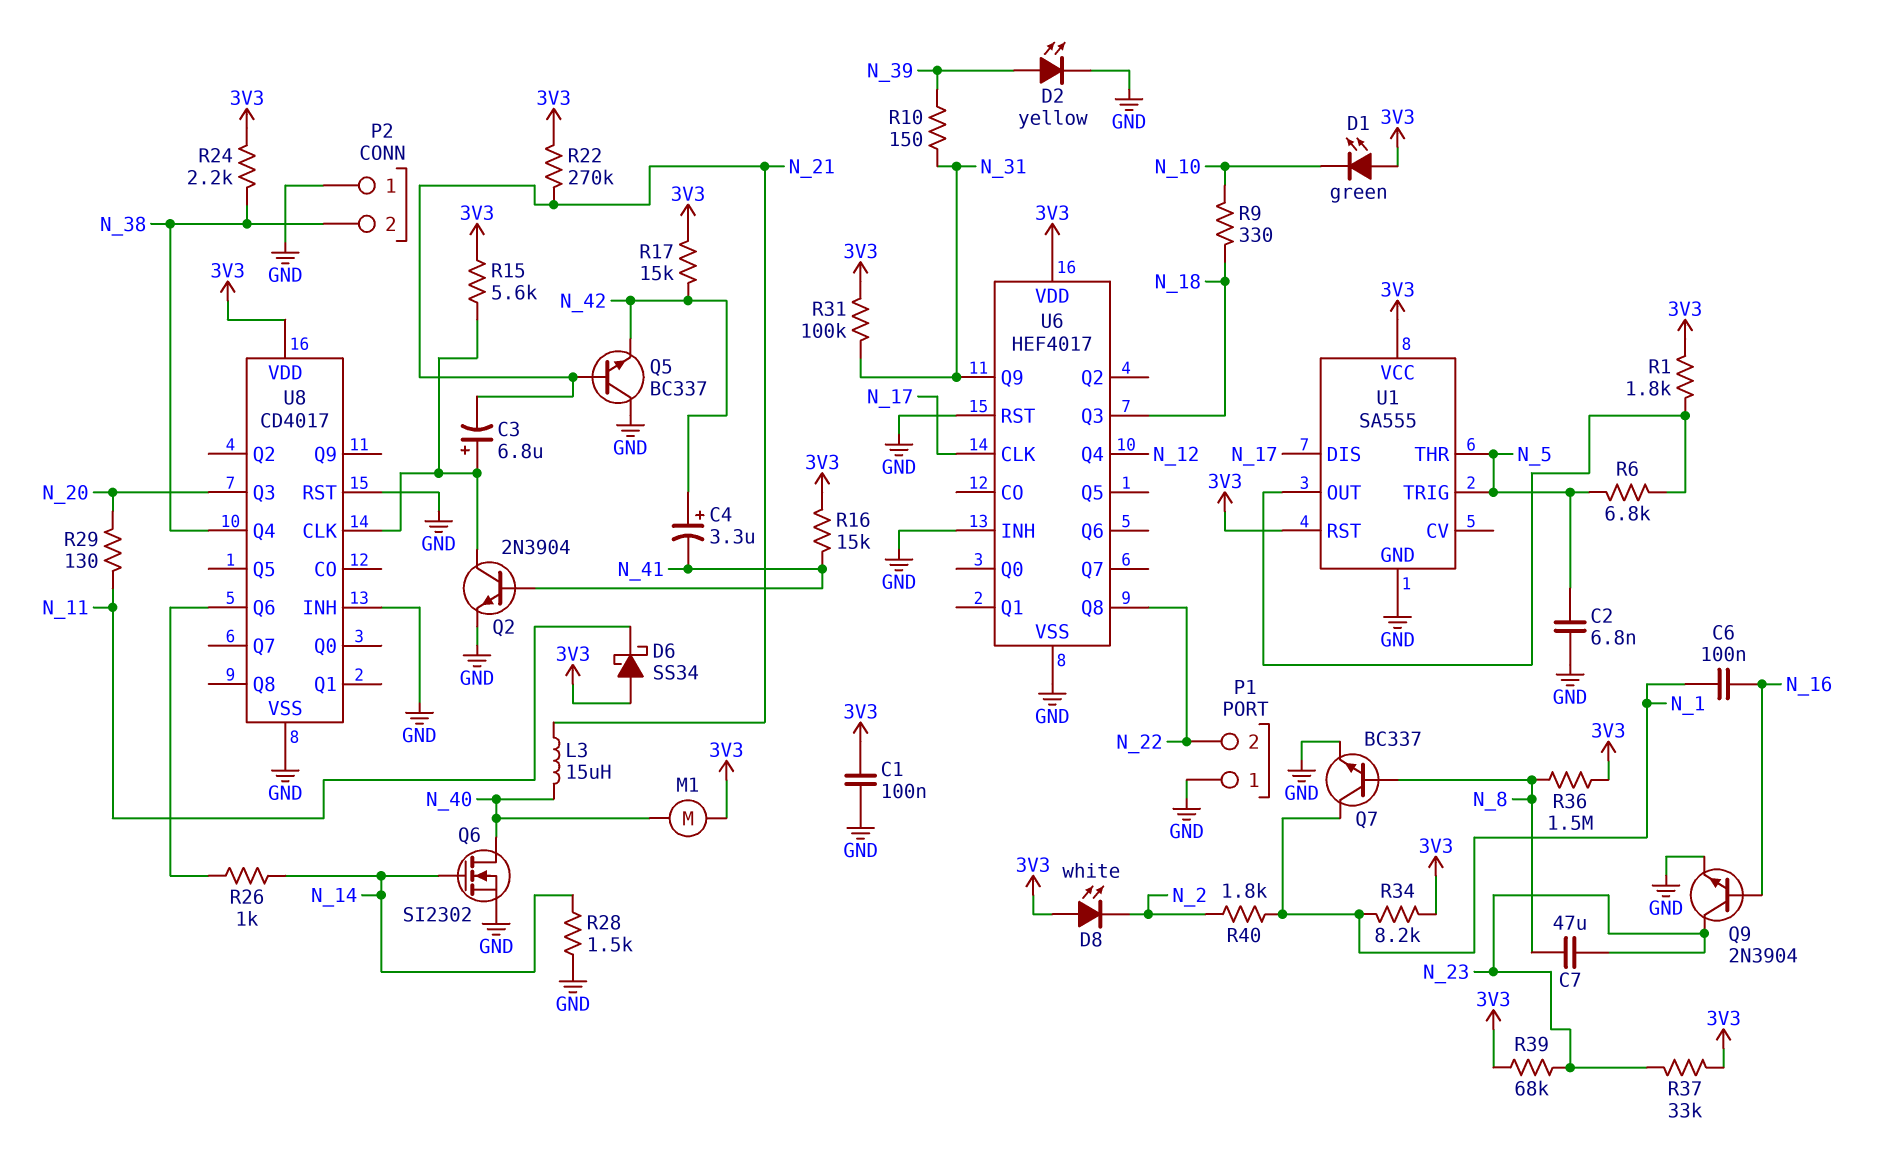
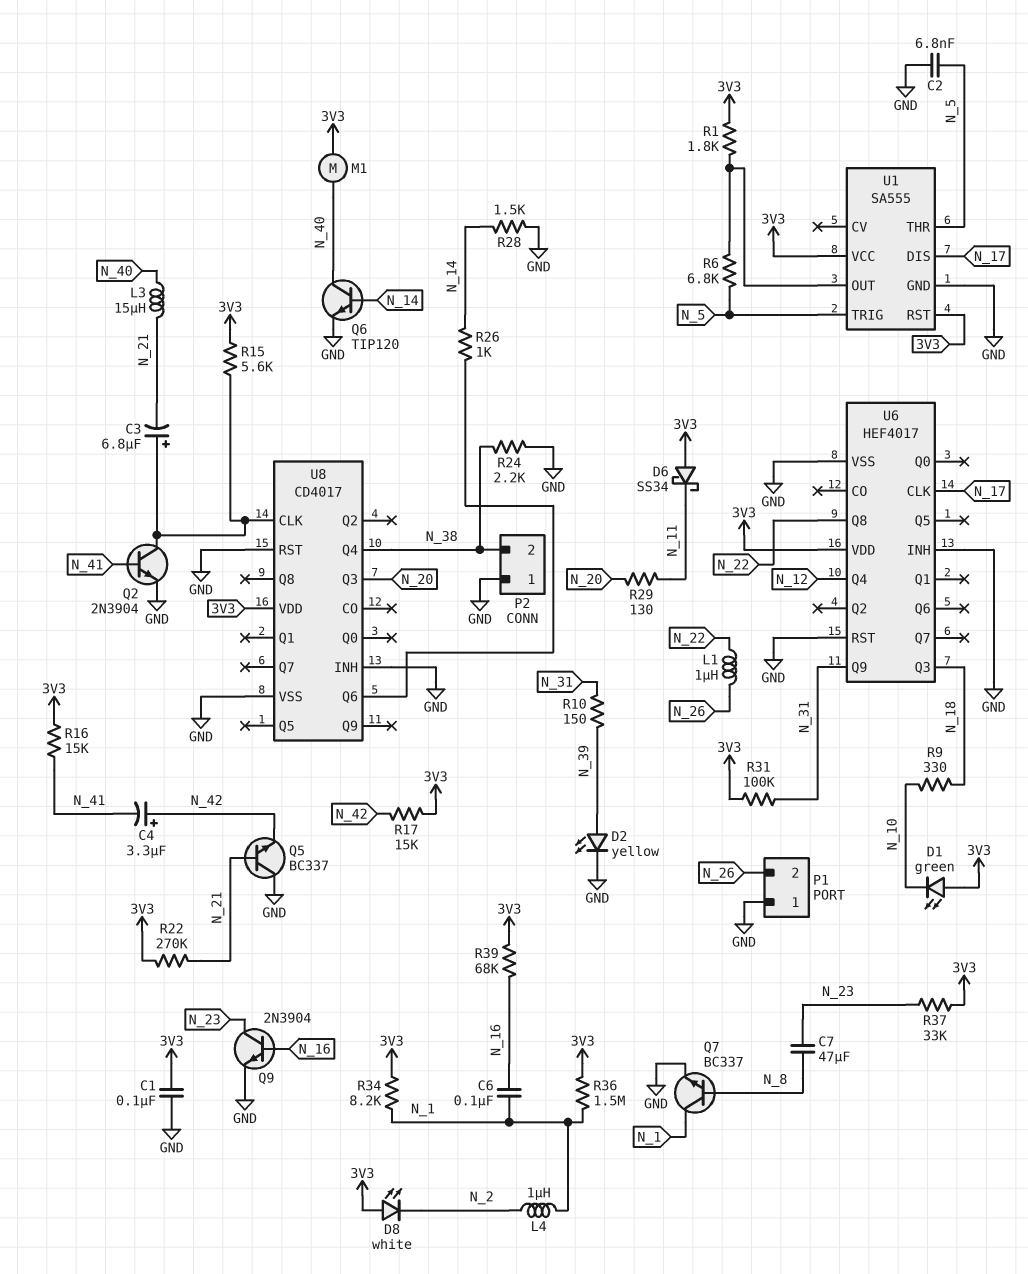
L1: none -> 1uH (N_22, N_26)
L4: none -> 1uH (N_1, N_2)
P1 pin 2: N_22 -> N_26
Q6: NMOS SI2302 (G N_14, D N_40, S GND) -> NPN TIP120 (B N_14, C N_40, E GND)
R24: 2.2k (3V3, N_38) -> 2.2k (GND, N_38)
R36: 1.5M (3V3, N_8) -> 1.5M (3V3, N_1)
R39: 68k (3V3, N_23) -> 68k (3V3, N_16)
R40: 1.8k (N_1, N_2) -> none

